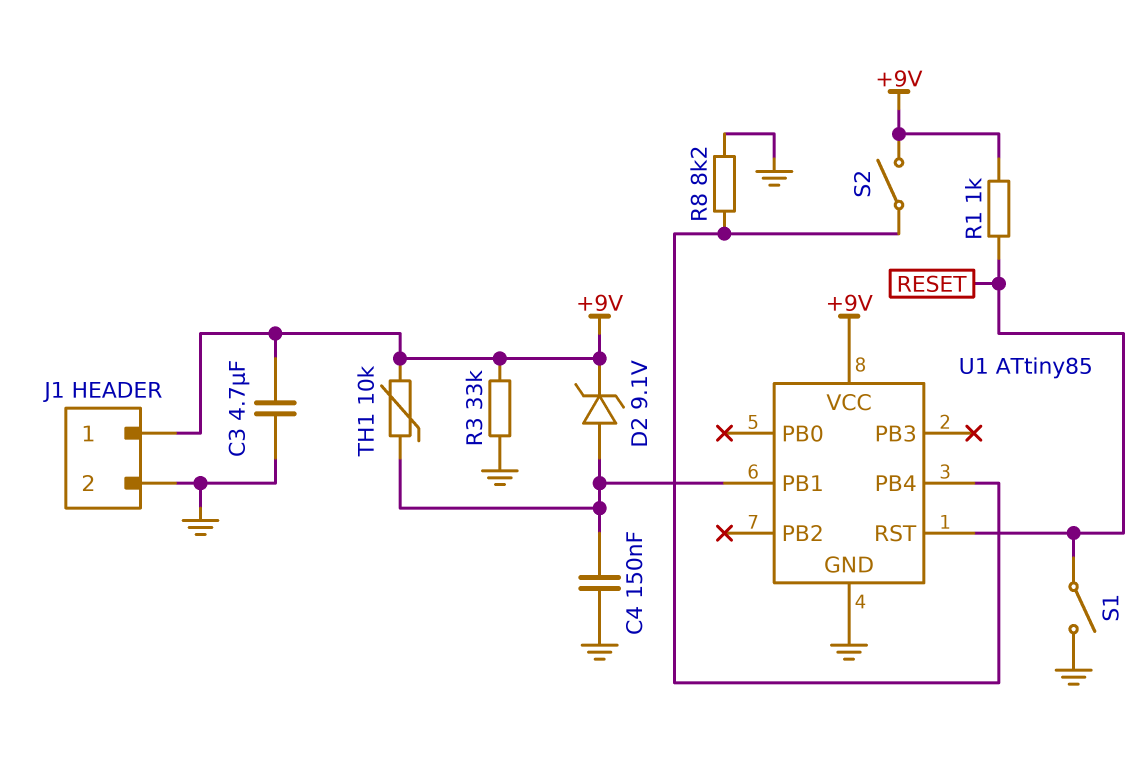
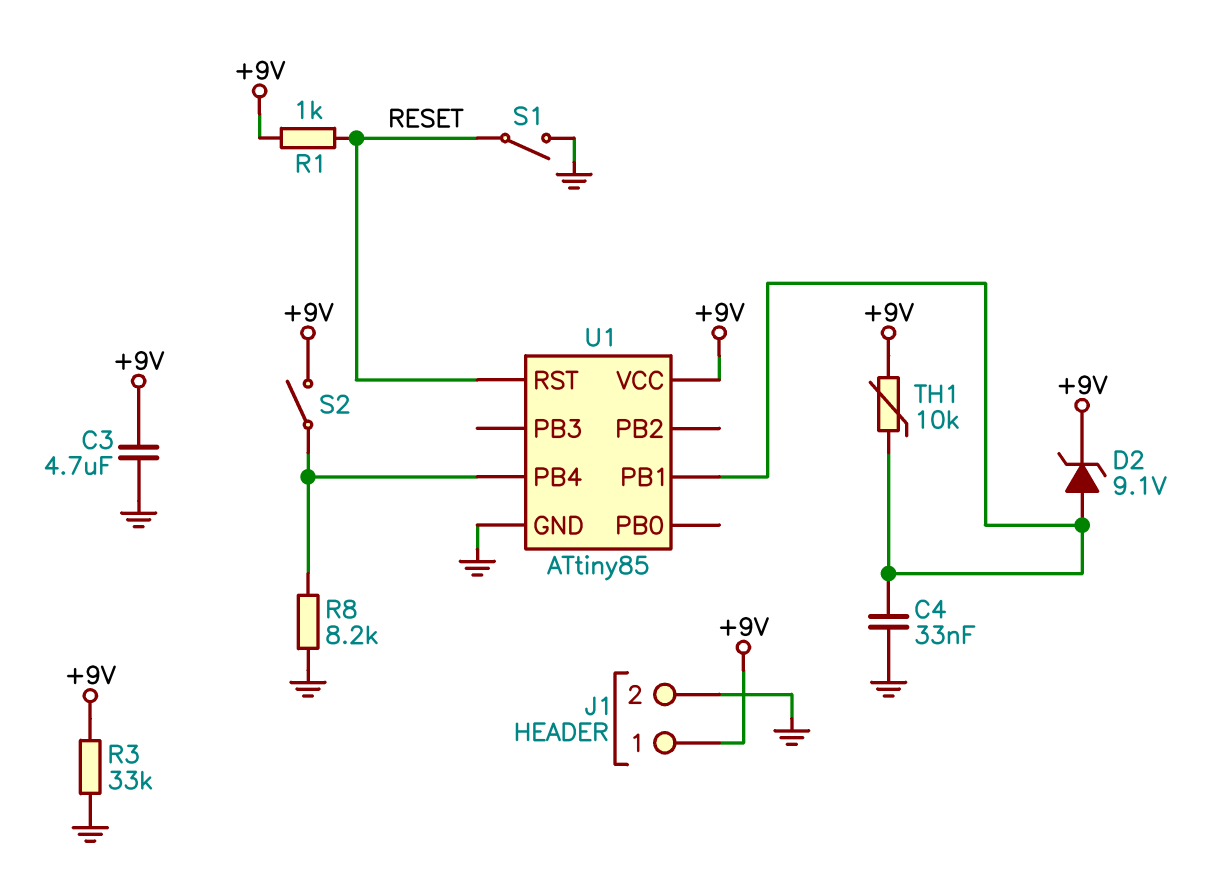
C4: 150nF (GND, U1/PB1) -> 33nF (GND, U1/PB1)

